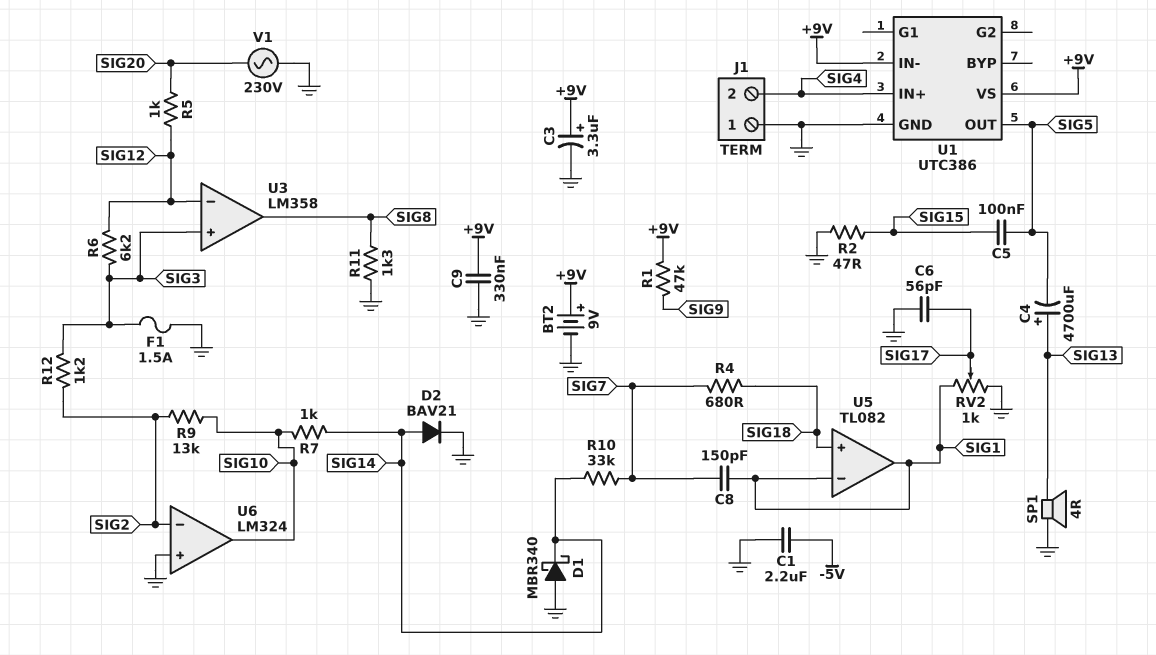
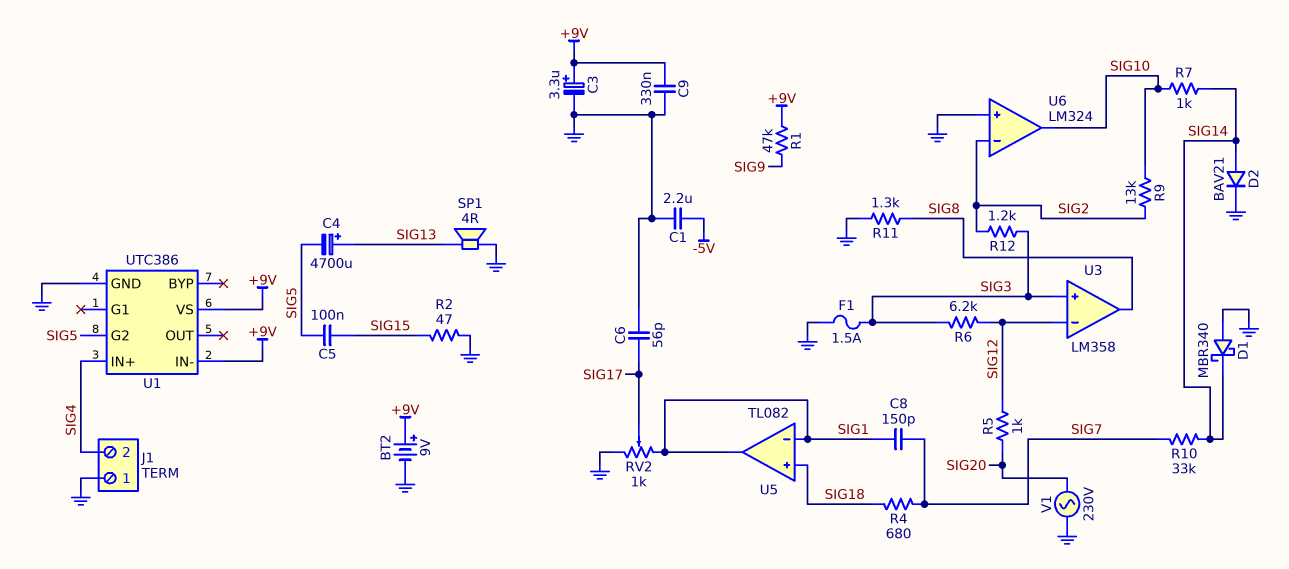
U1 pin G2: none -> SIG5
U1 pin OUT: SIG5 -> none

